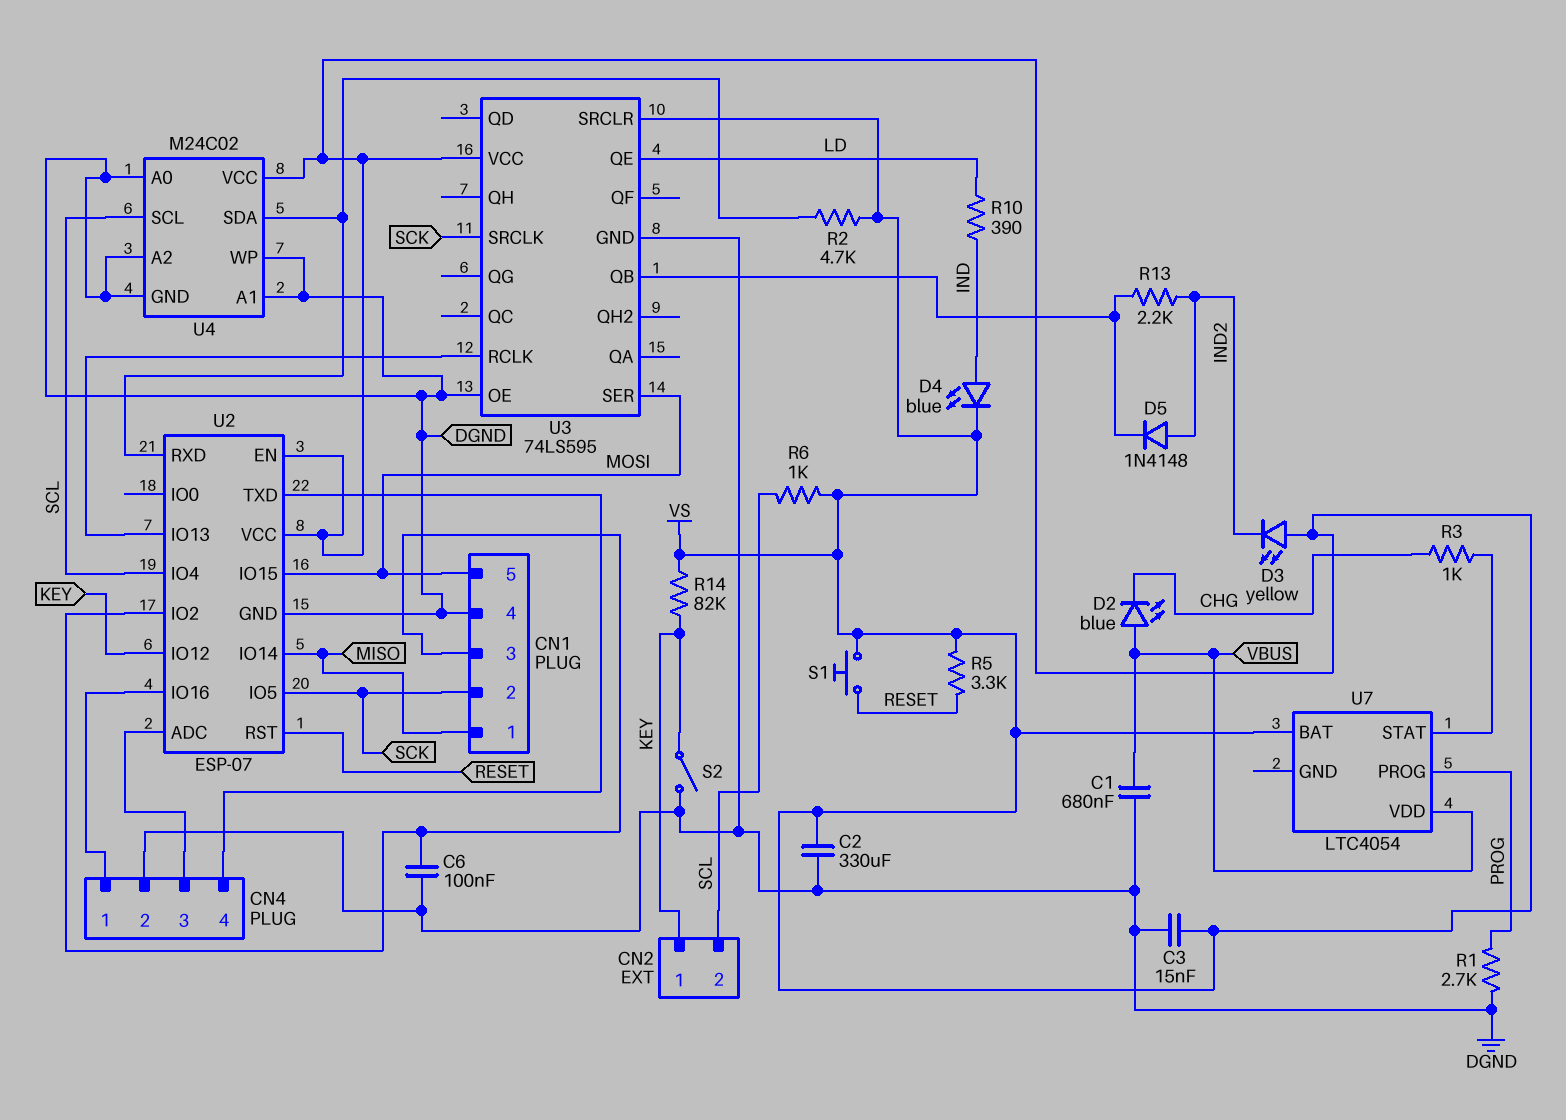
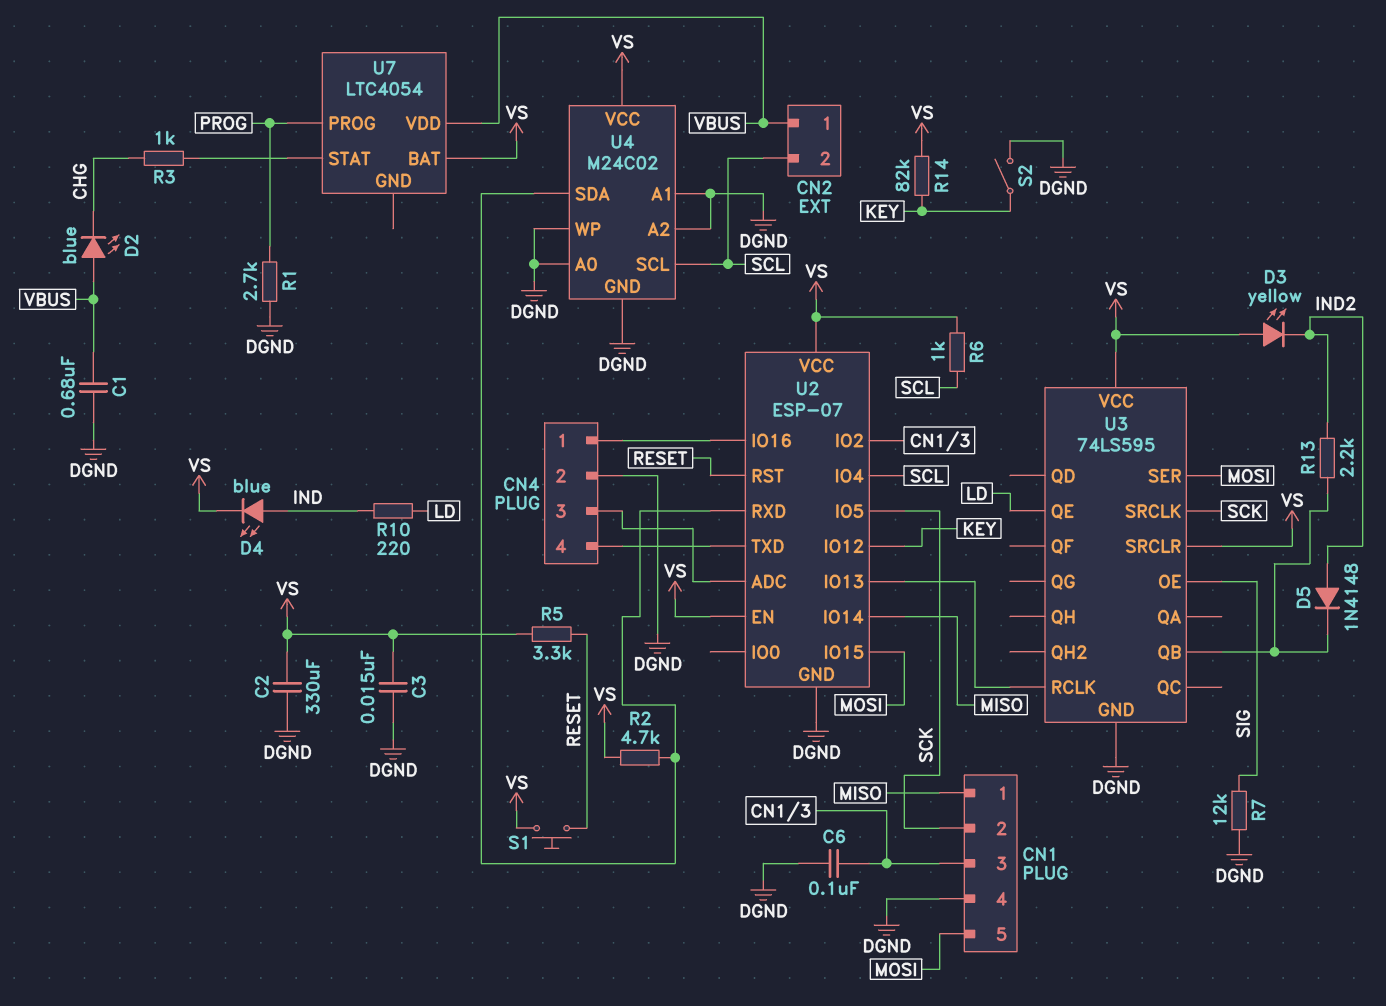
CN2 pin 1: KEY -> VBUS
R7: none -> 12k (DGND, SIG)
R10: 390 (IND, LD) -> 220 (IND, LD)
U3 pin OE: DGND -> SIG

